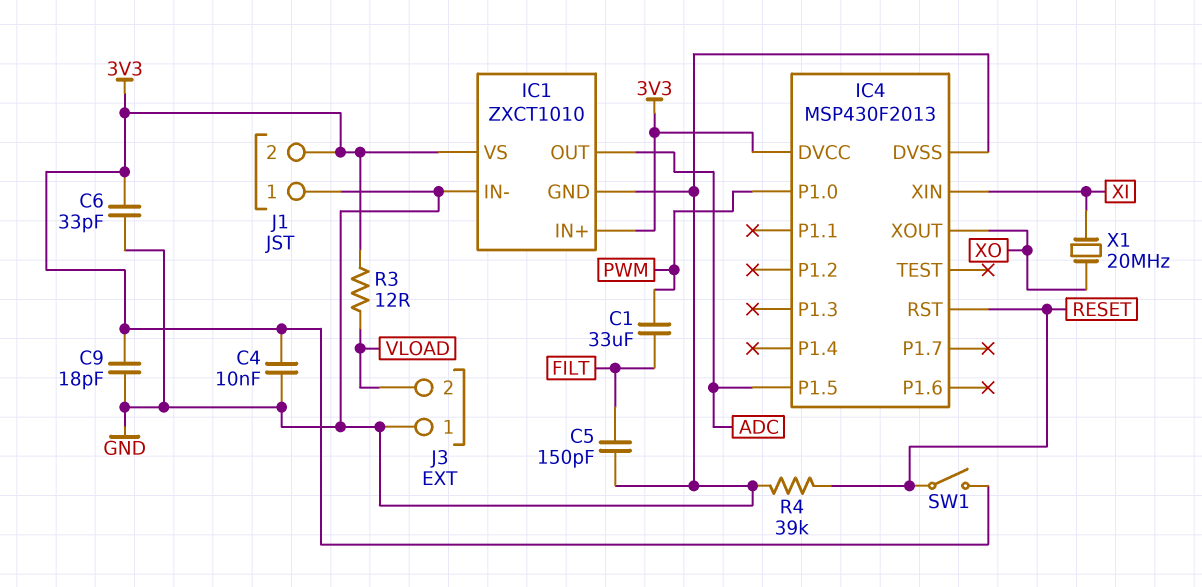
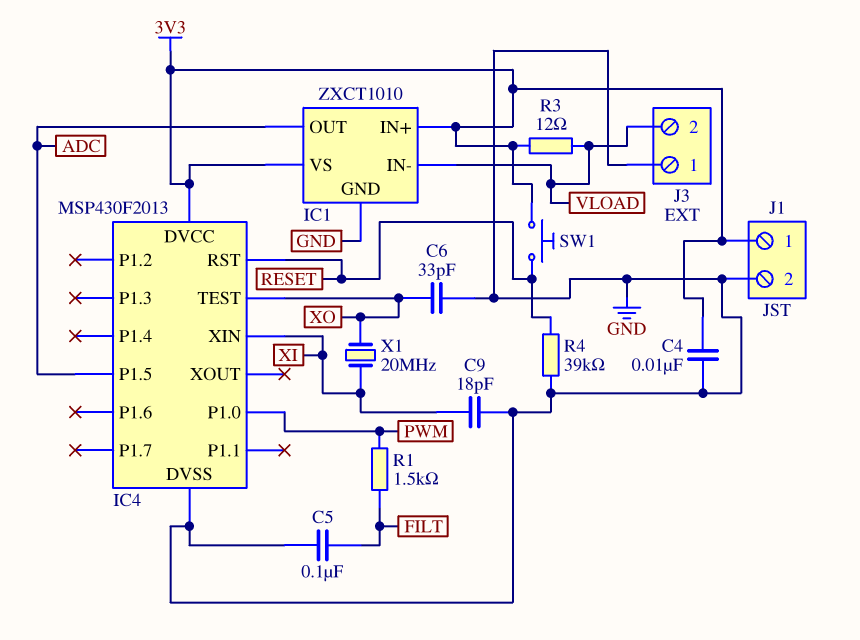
C1: 33uF (FILT, PWM) -> none
C5: 150pF (FILT, GND) -> 100nF (FILT, GND)
C6: 33pF (3V3, GND) -> 33pF (GND, XO)
C9: 18pF (3V3, GND) -> 18pF (GND, XI)
IC1 pin IN-: GND -> VLOAD
IC4 pin TEST: none -> XO
IC4 pin XOUT: XO -> none
J1 pin 1: GND -> 3V3
J1 pin 2: 3V3 -> GND
R1: none -> 1.5k (FILT, PWM)
SW1: switch (3V3, RESET) -> button (3V3, RESET)

